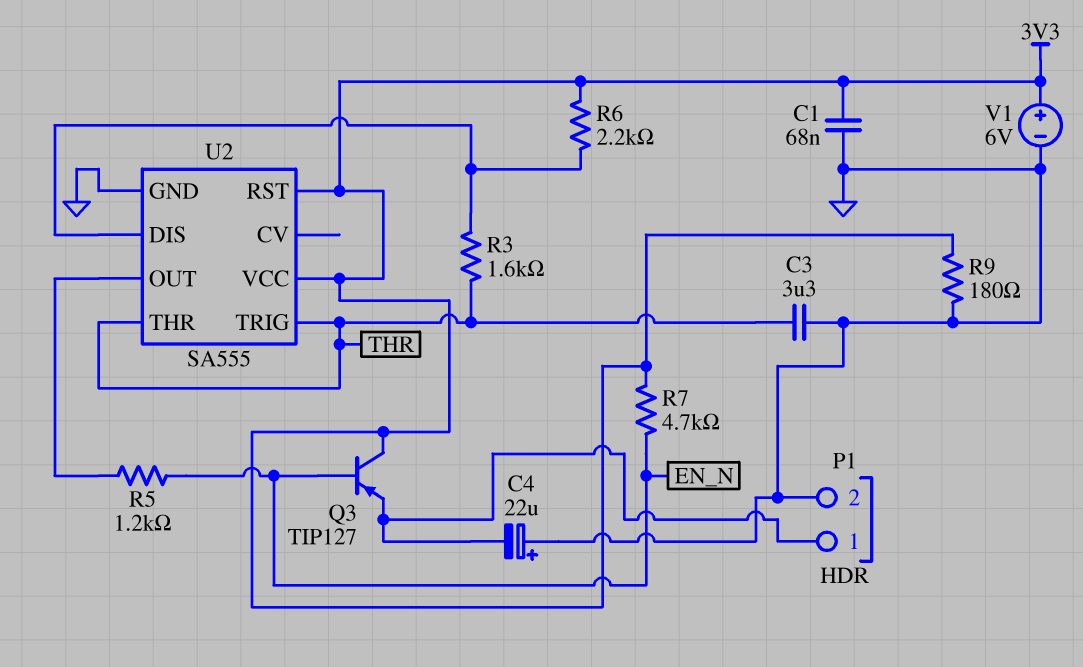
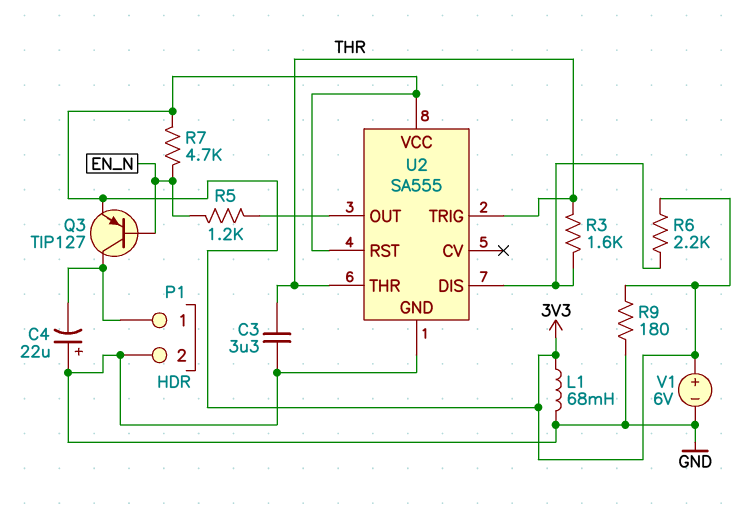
C1: 68nF (3V3, GND) -> none
L1: none -> 68mH (3V3, GND)
Q3: PNP TIP127 (B EN_N, C 3V3, E P1/1) -> PNP TIP127 (B EN_N, C P1/1, E 3V3)

